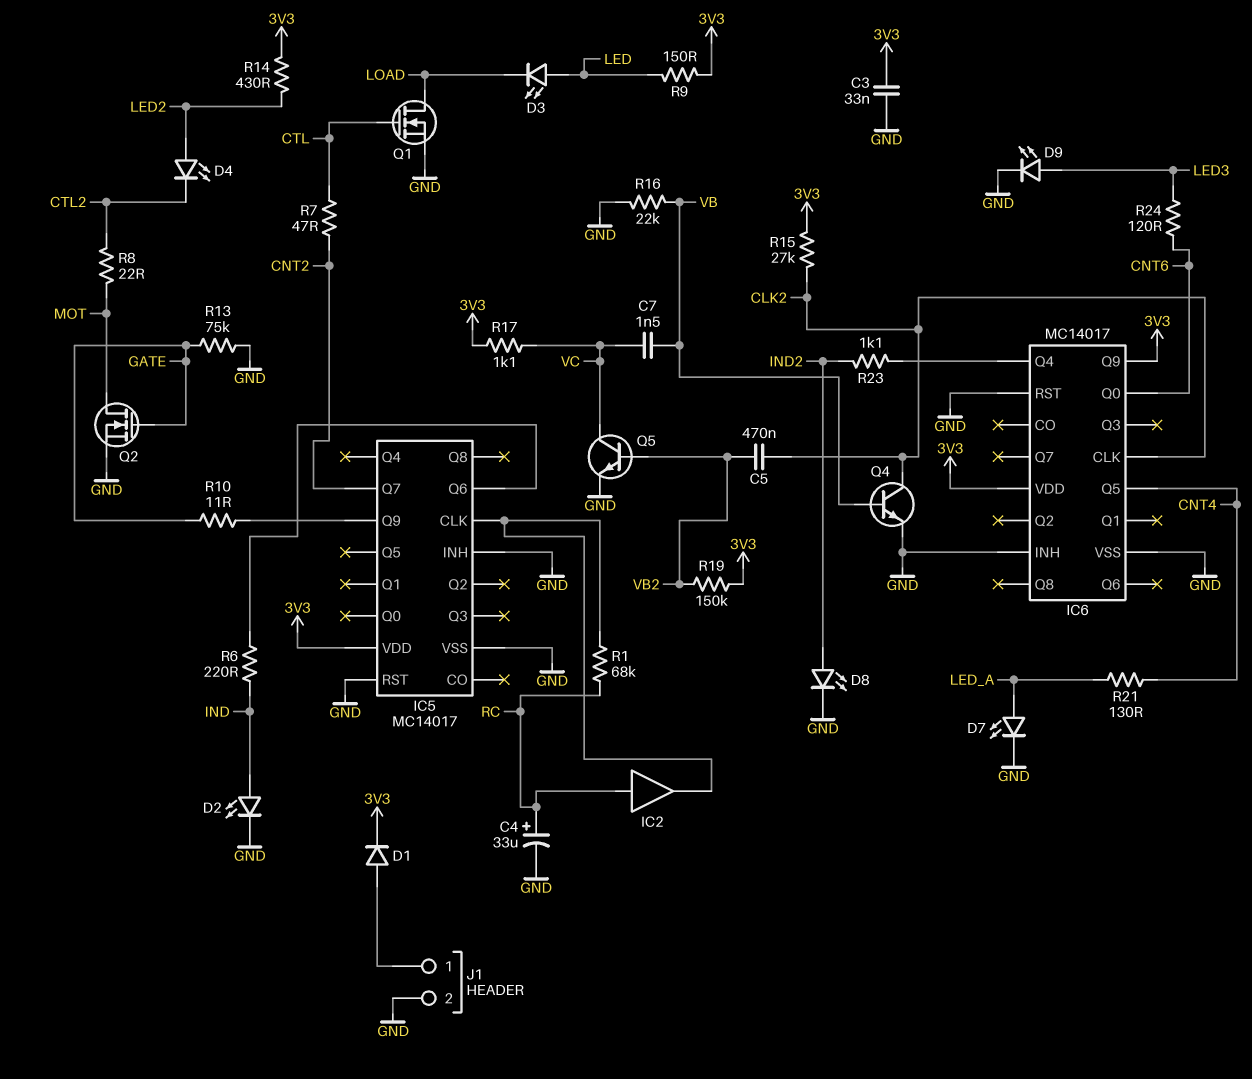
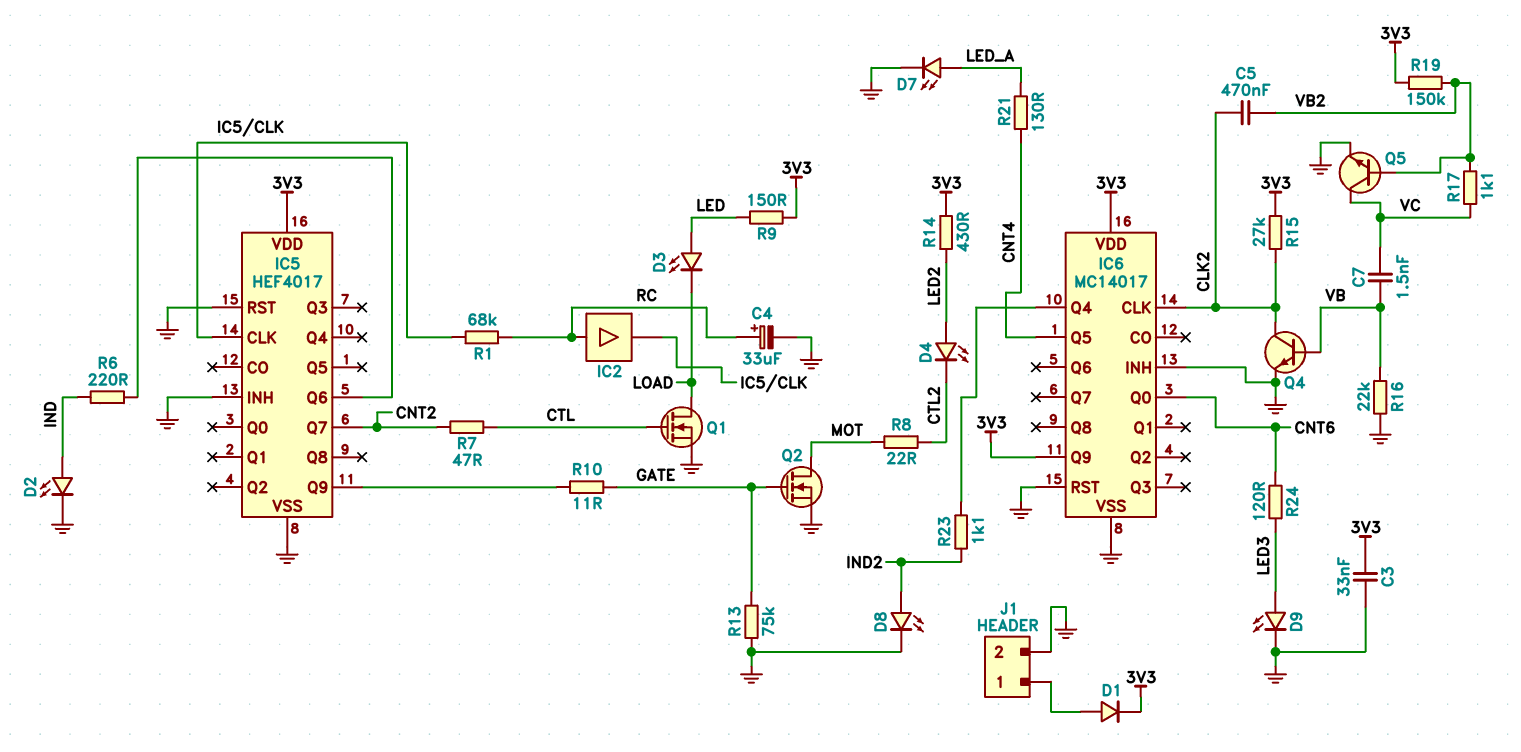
IC5: MC14017 -> HEF4017
R17: 1.1k (3V3, VC) -> 1.1k (VB2, VC)

